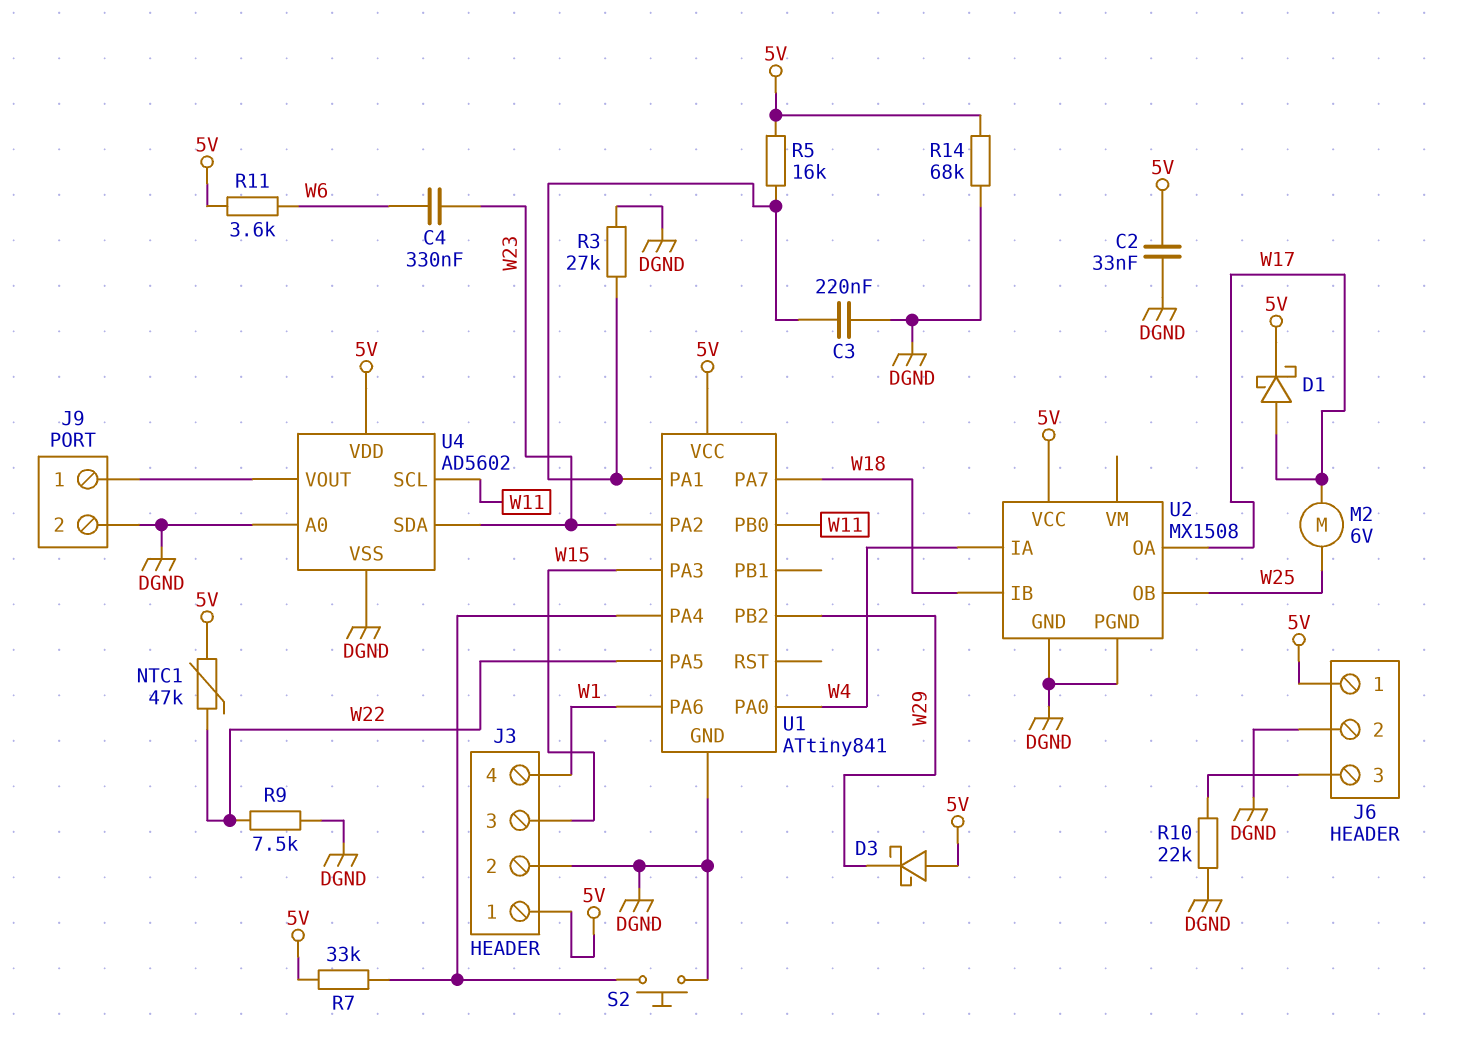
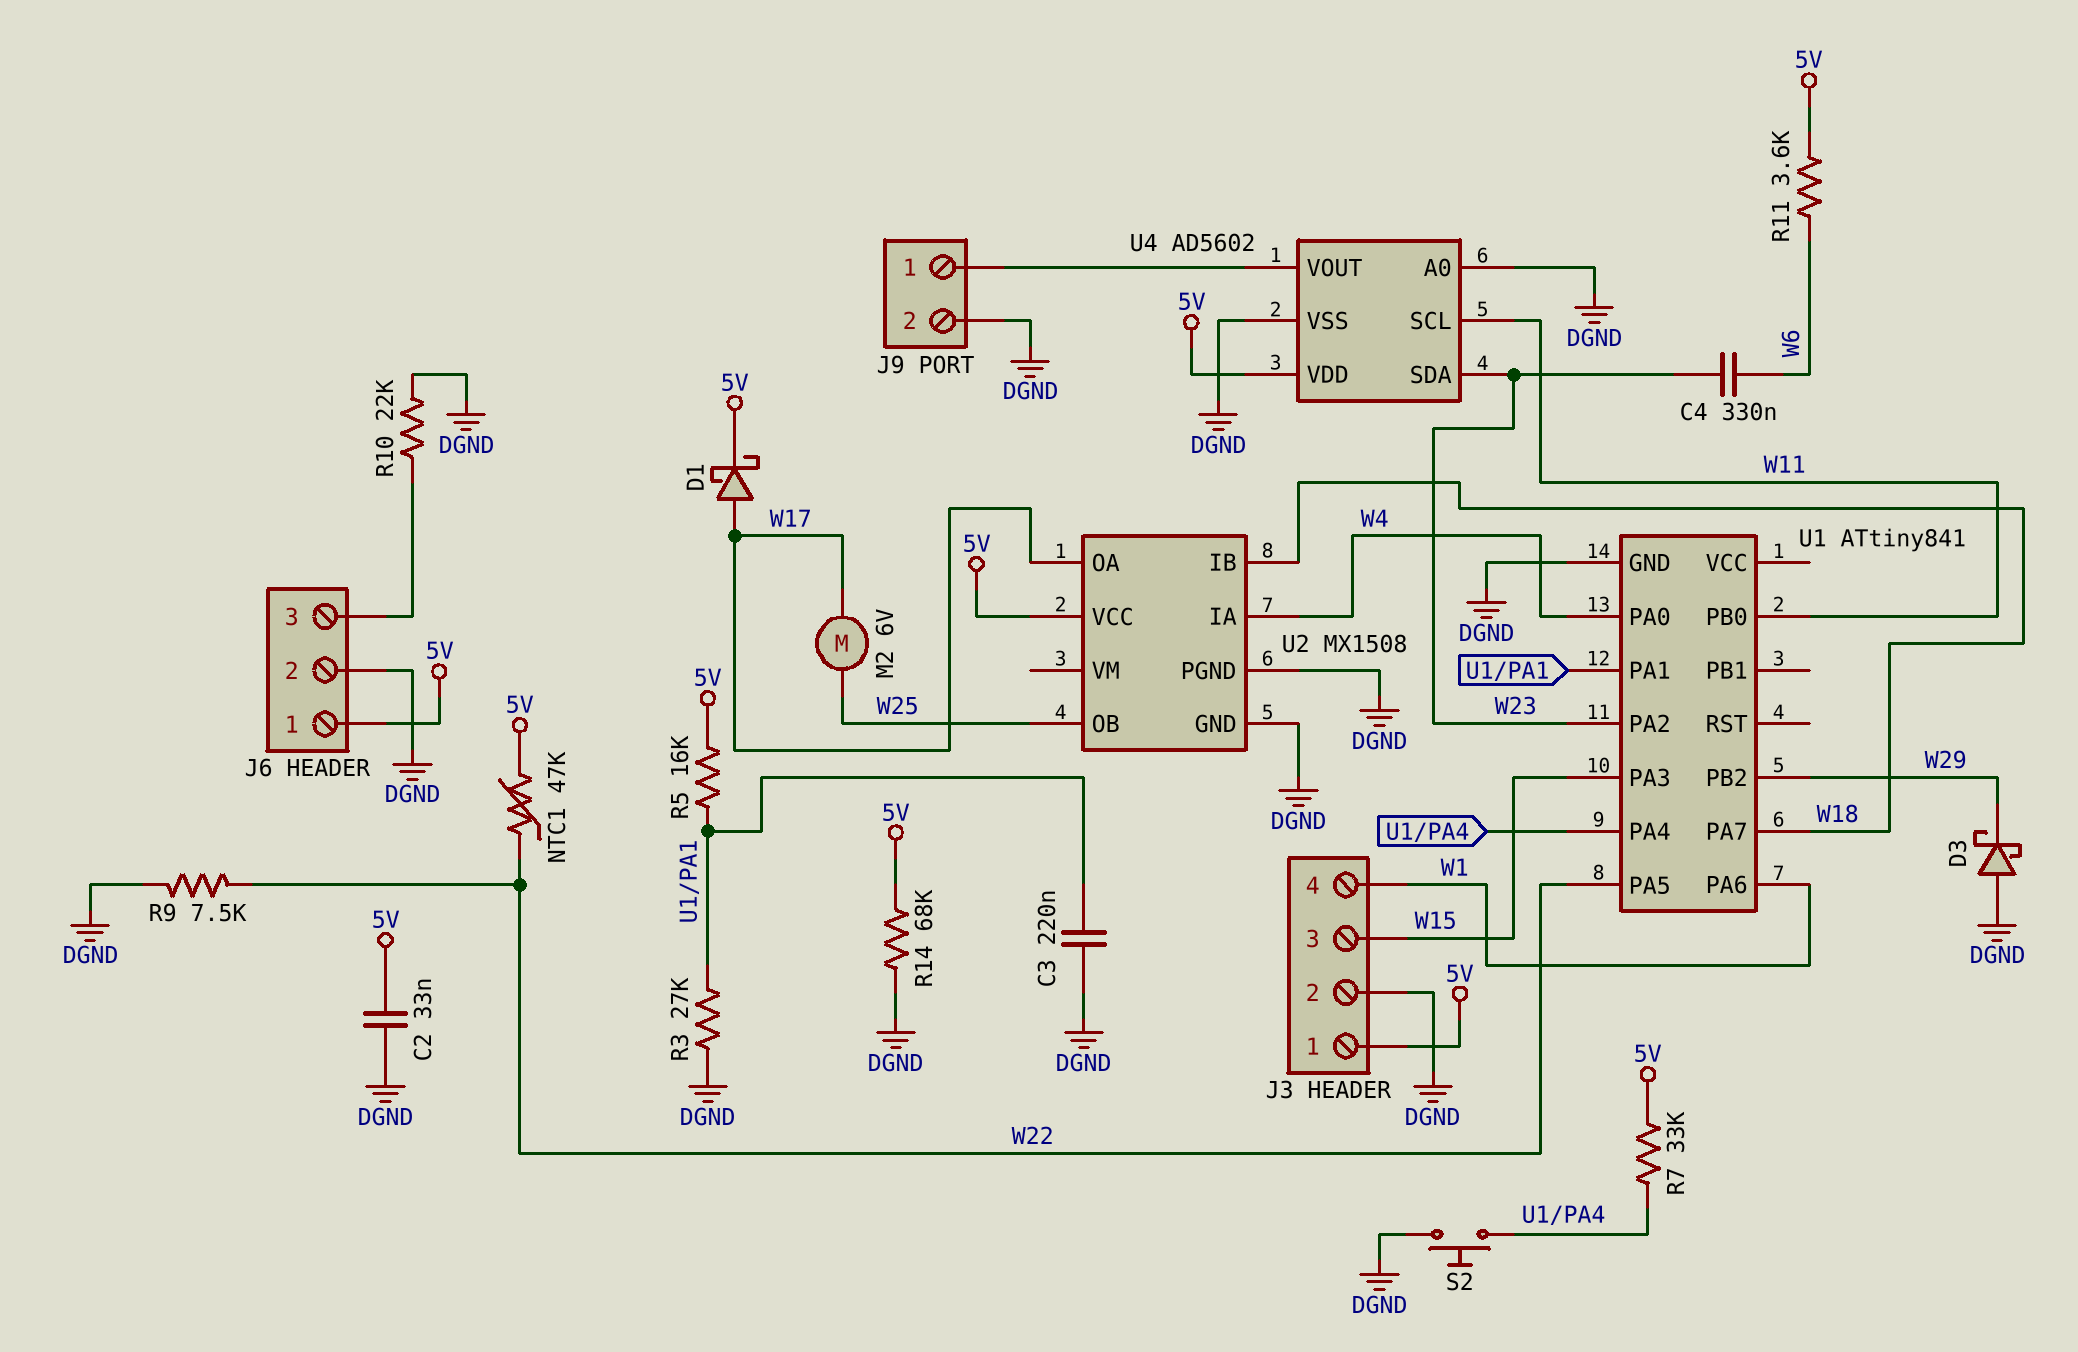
D3: schottky (A 5V, K W29) -> schottky (A DGND, K W29)
U1 pin VCC: 5V -> none

